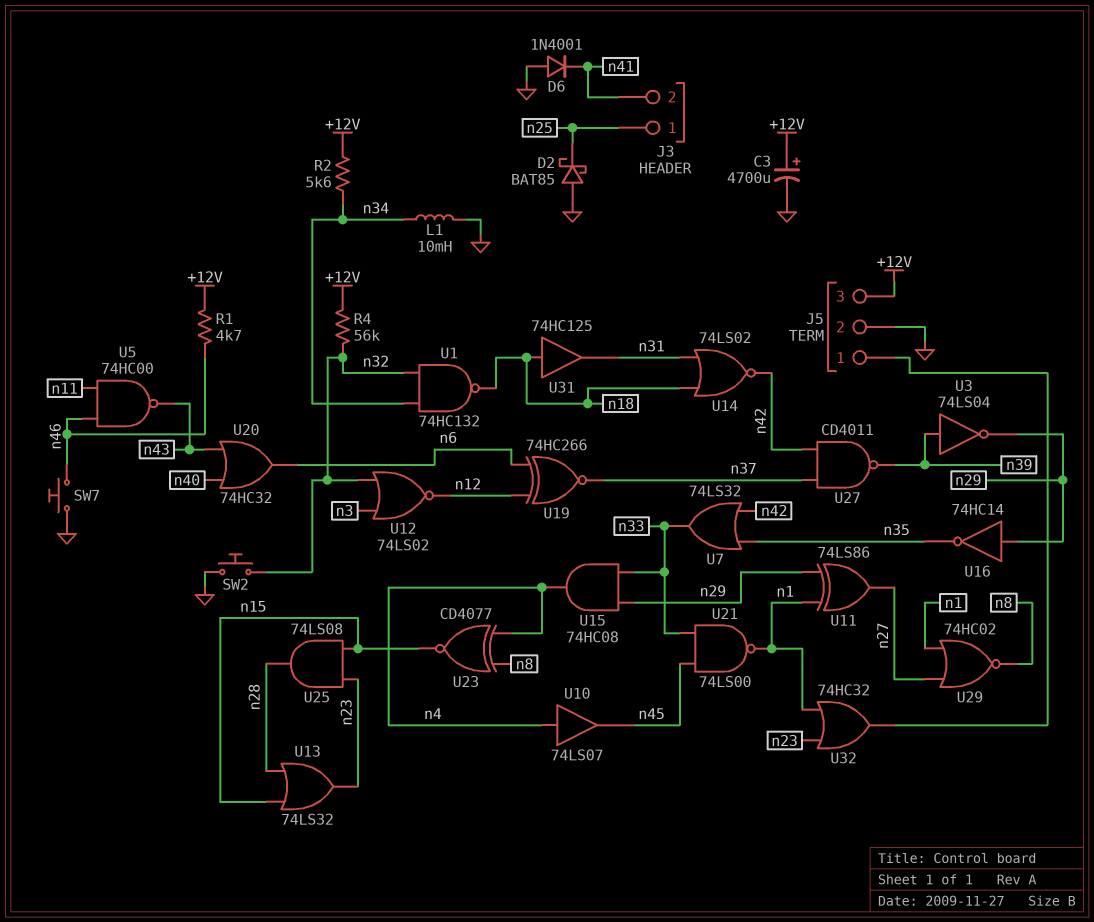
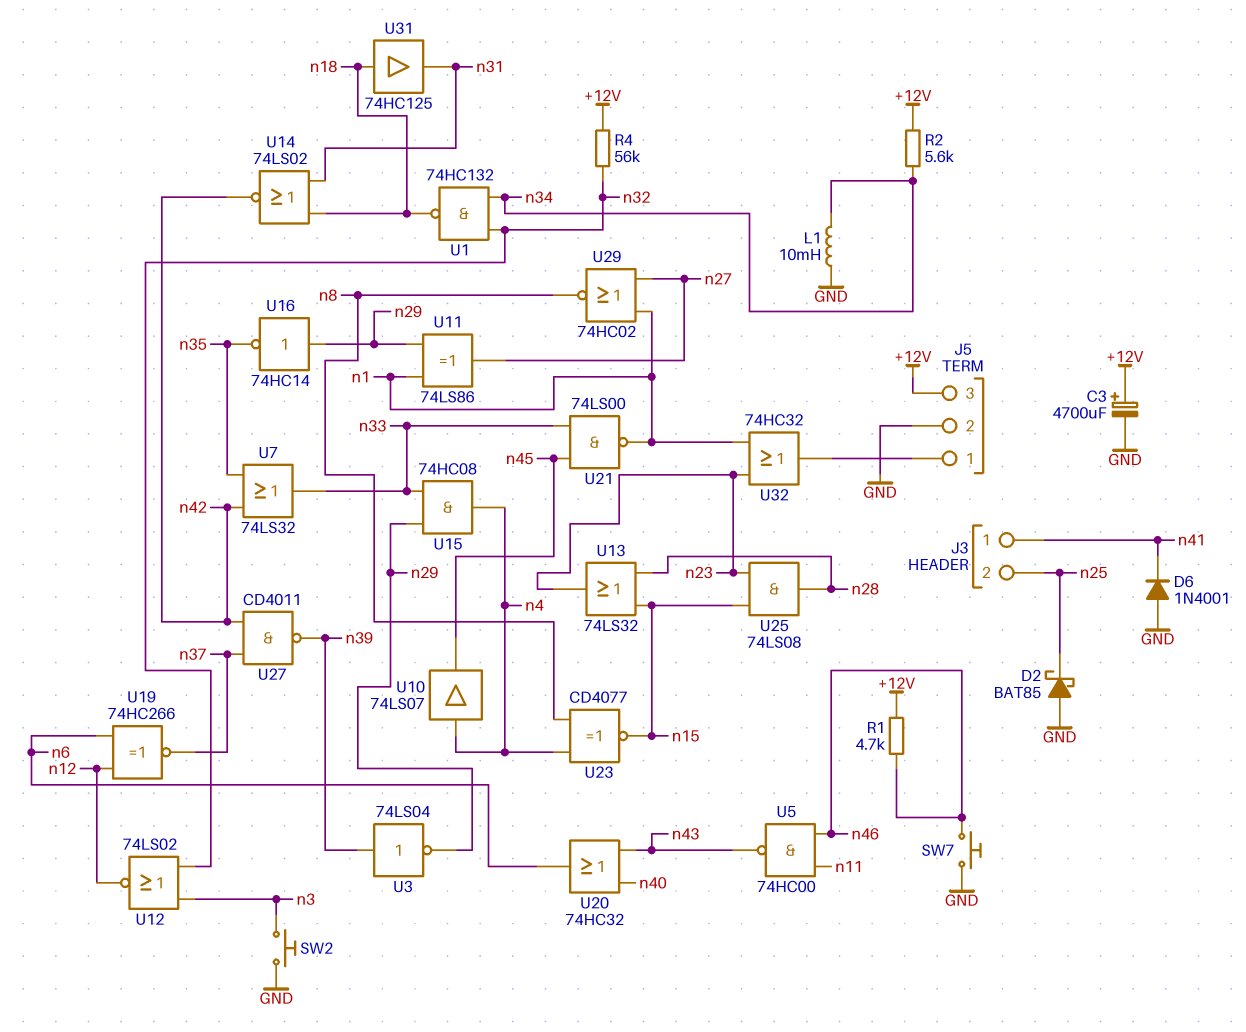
J3 pin 1: n25 -> n41
J3 pin 2: n41 -> n25
SW2: button (GND, n32) -> button (GND, n3)

